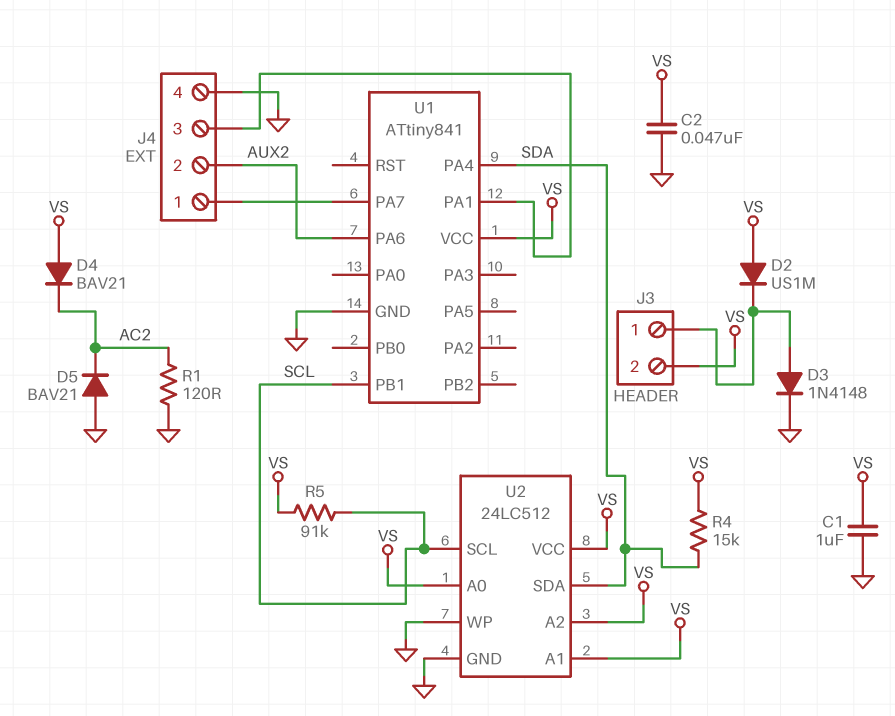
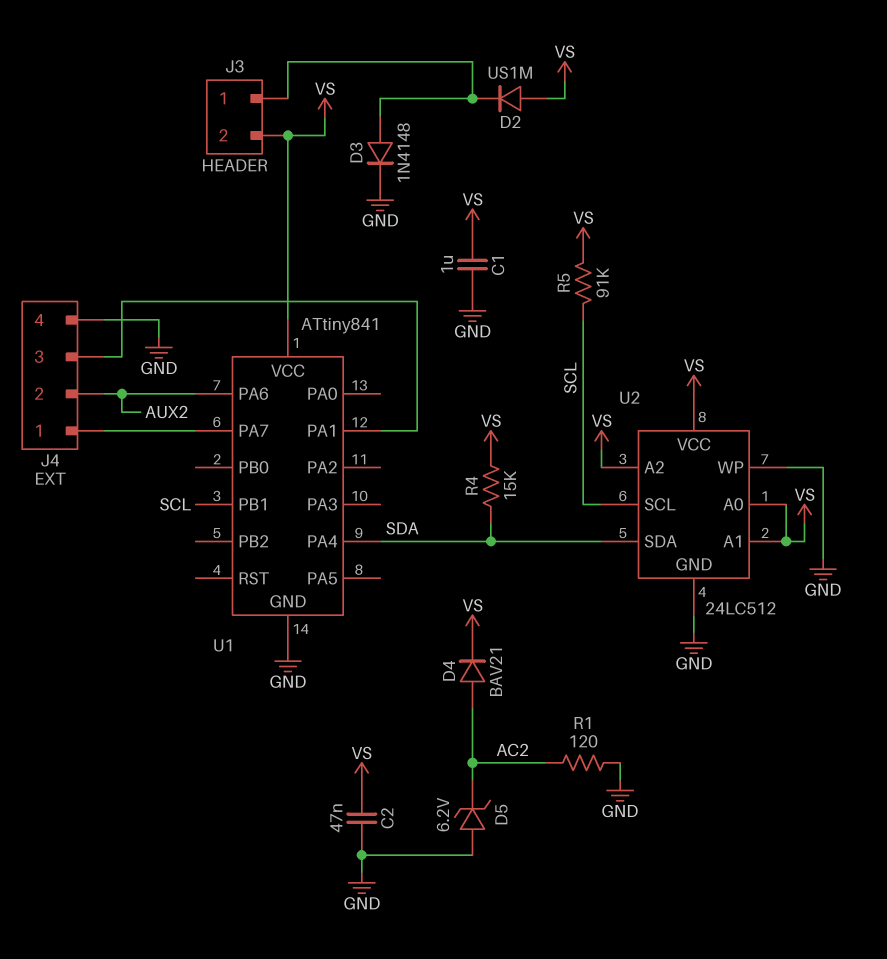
D4: diode BAV21 (A VS, K AC2) -> diode BAV21 (A AC2, K VS)
D5: diode BAV21 (A GND, K AC2) -> zener 6.2V (A GND, K AC2)

